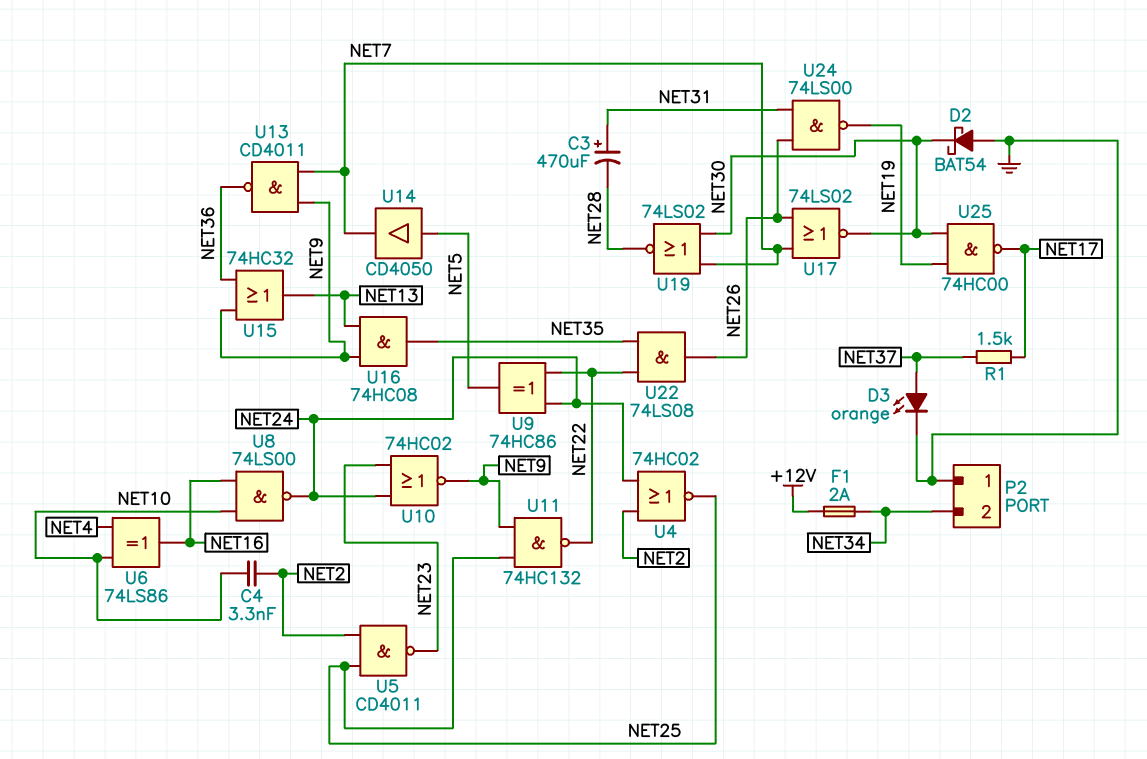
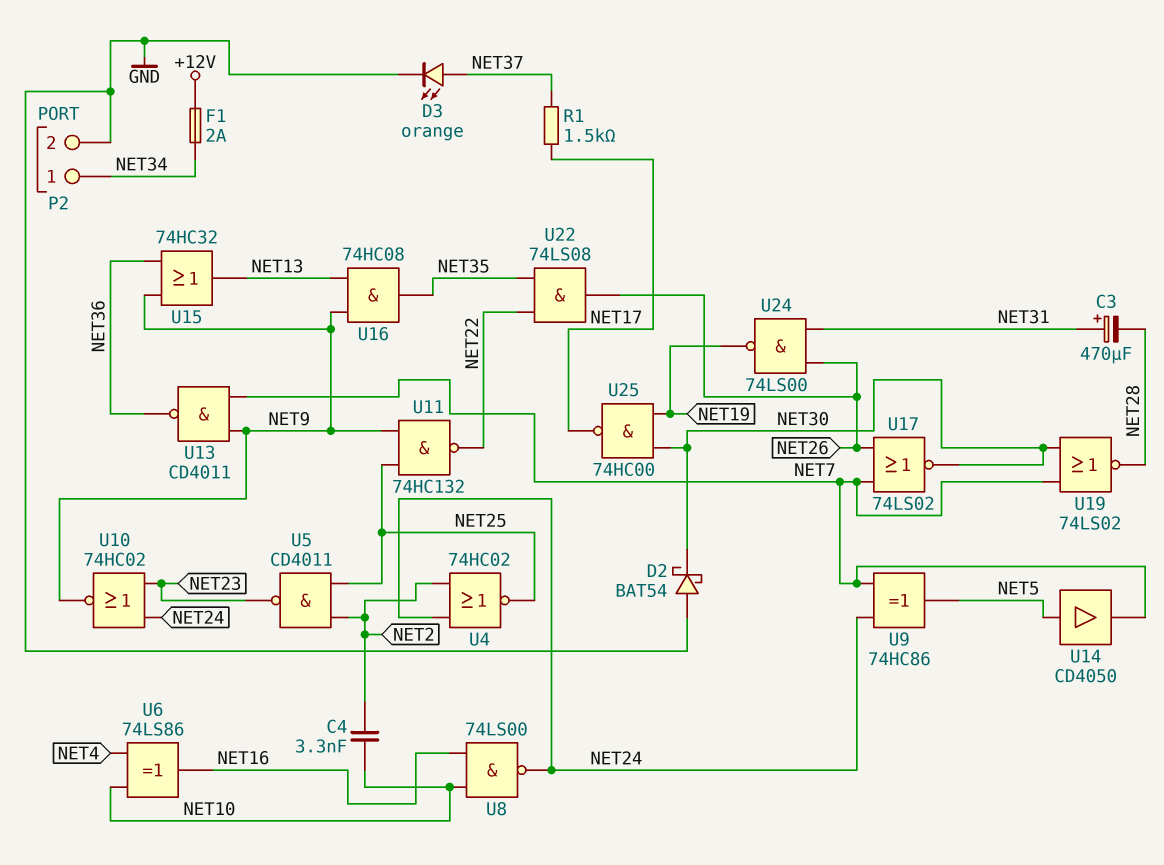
P2 pin 1: GND -> NET34
P2 pin 2: NET34 -> GND
U9: XOR 74HC86 (in NET22, in NET24, out NET5) -> XOR 74HC86 (in NET7, in NET24, out NET5)

